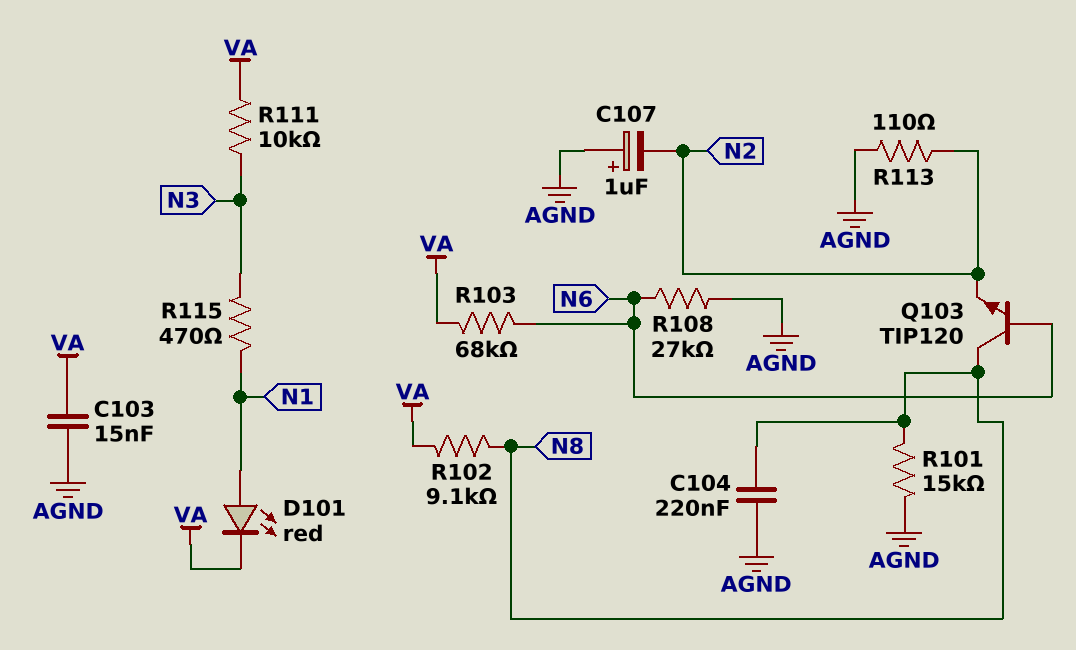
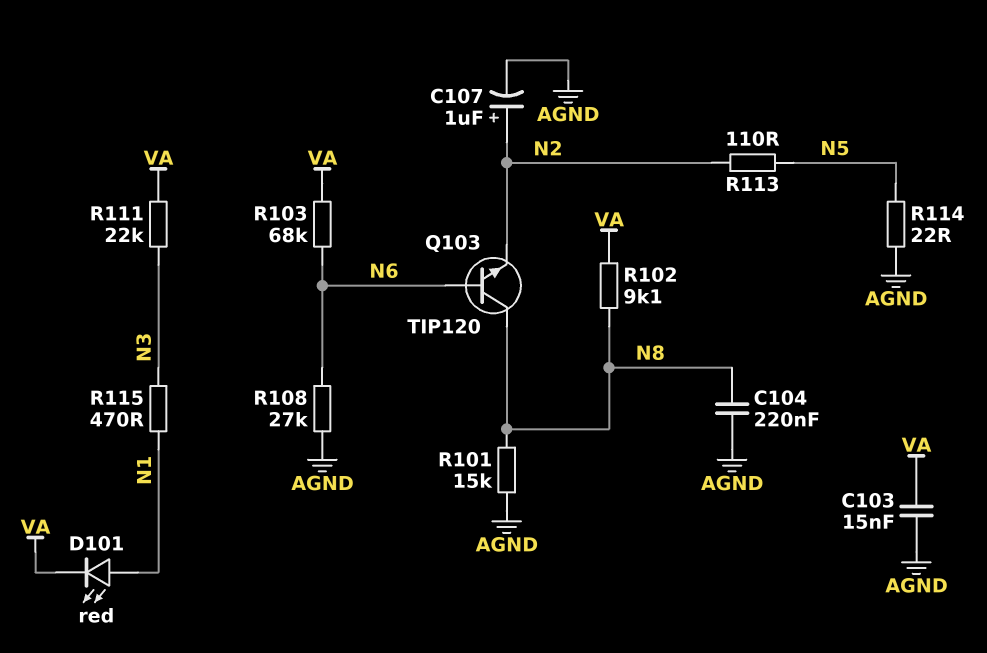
C107: 1uF (plus AGND, minus N2) -> 1uF (plus N2, minus AGND)
R111: 10k (N3, VA) -> 22k (N3, VA)
R113: 110 (AGND, N2) -> 110 (N2, N5)
R114: none -> 22 (AGND, N5)

